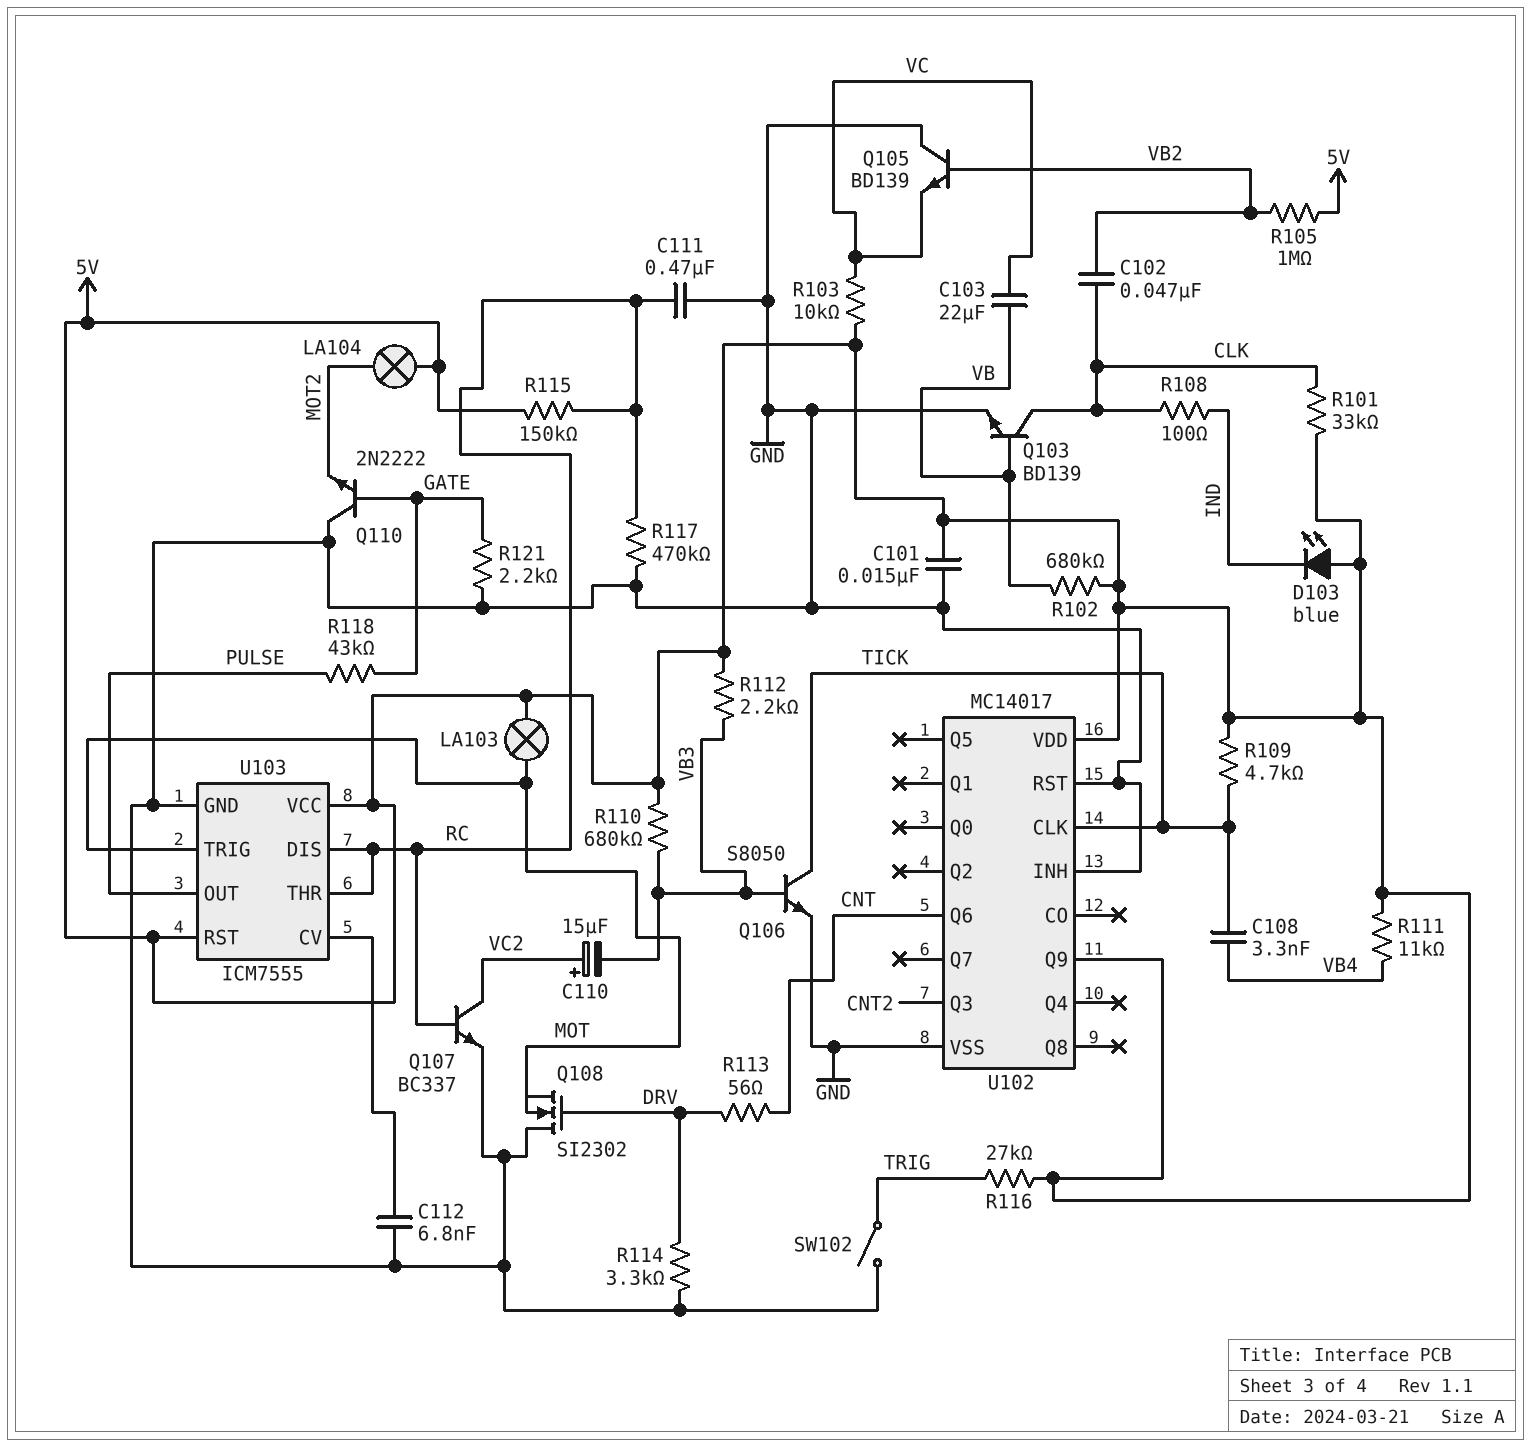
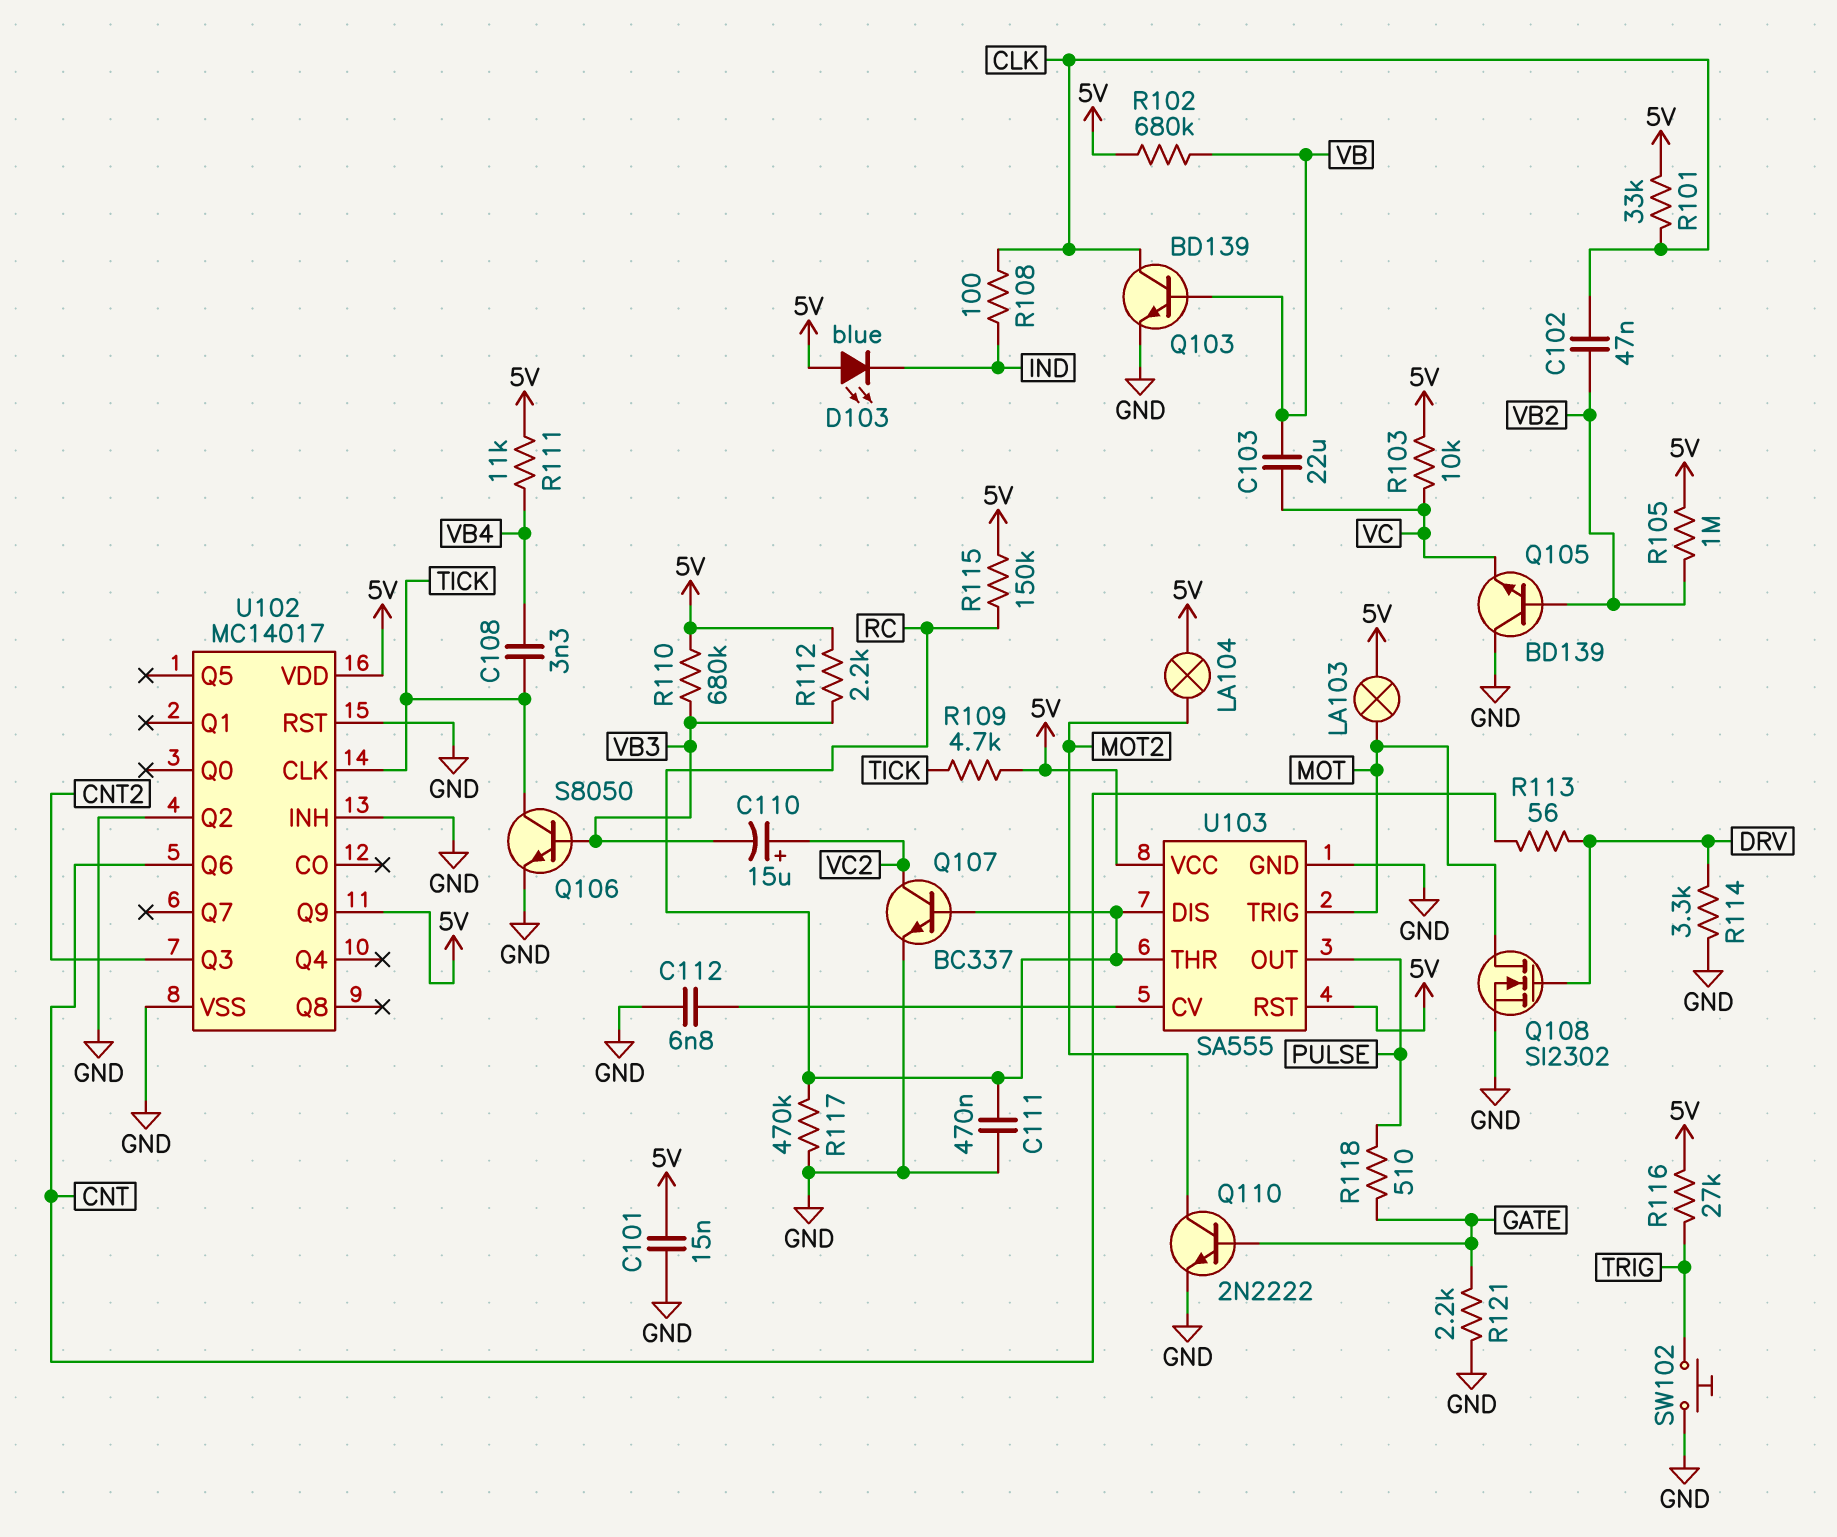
Q108: NMOS SI2302 (G DRV, D GND, S MOT) -> NMOS SI2302 (G DRV, D MOT, S GND)
Q110: NPN 2N2222 (B GATE, C GND, E MOT2) -> NPN 2N2222 (B GATE, C MOT2, E GND)
R118: 43k (GATE, PULSE) -> 510 (GATE, PULSE)
SW102: switch (GND, TRIG) -> button (GND, TRIG)
U102 pin Q2: none -> GND
U103: ICM7555 -> SA555

